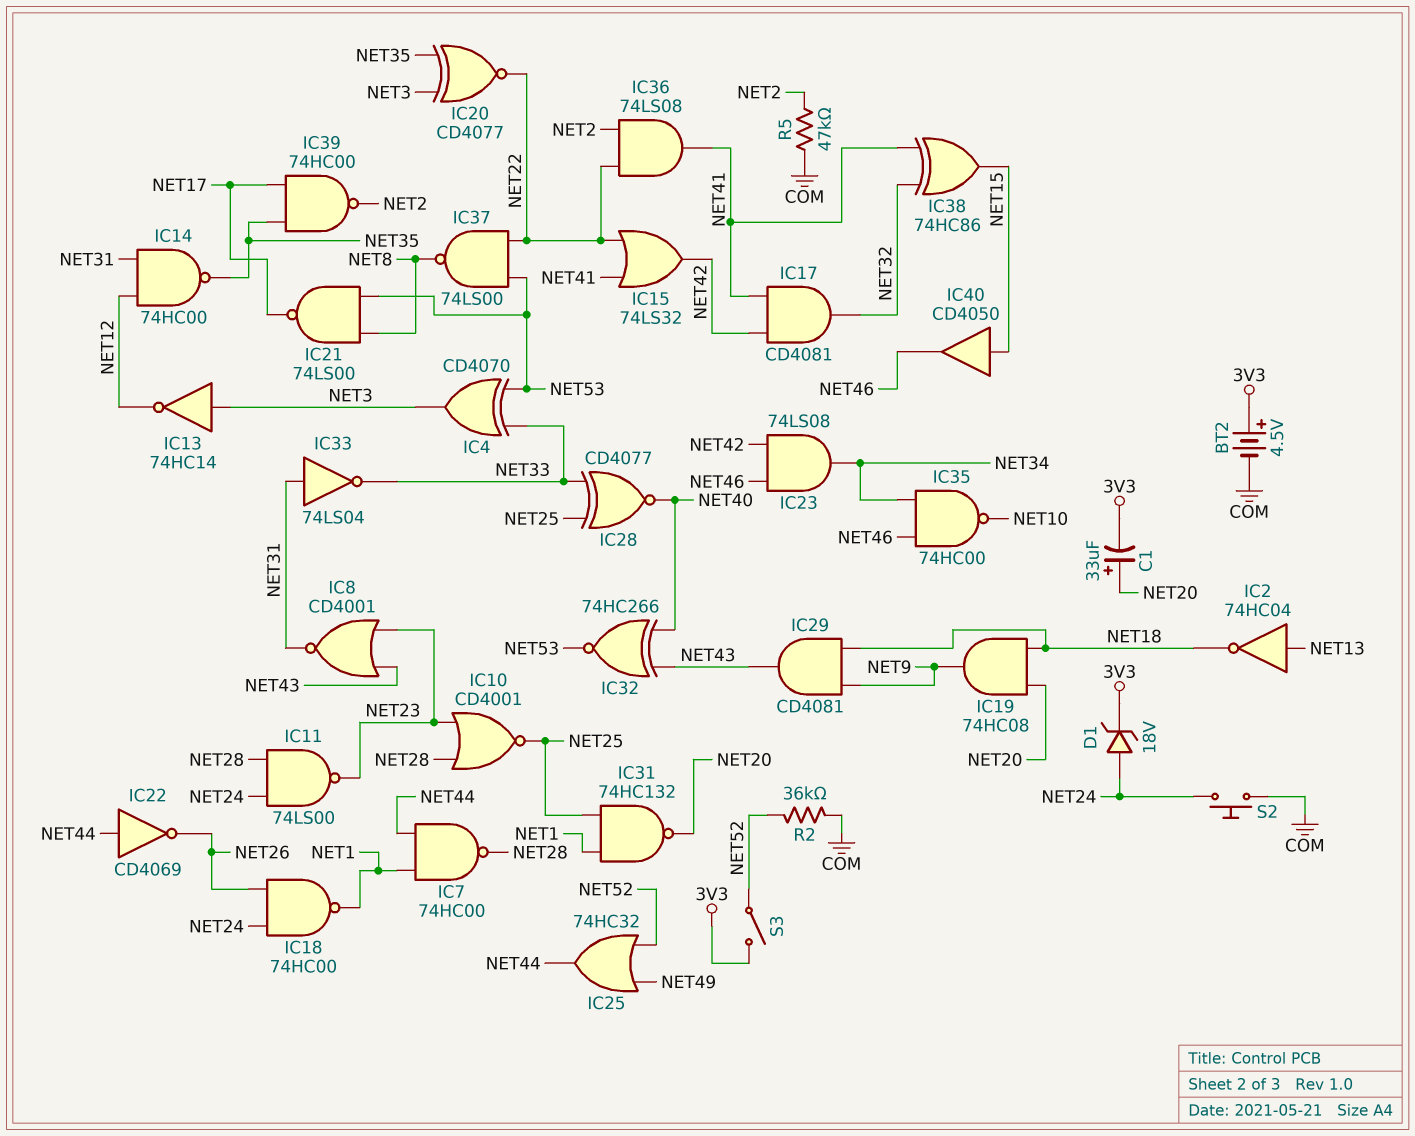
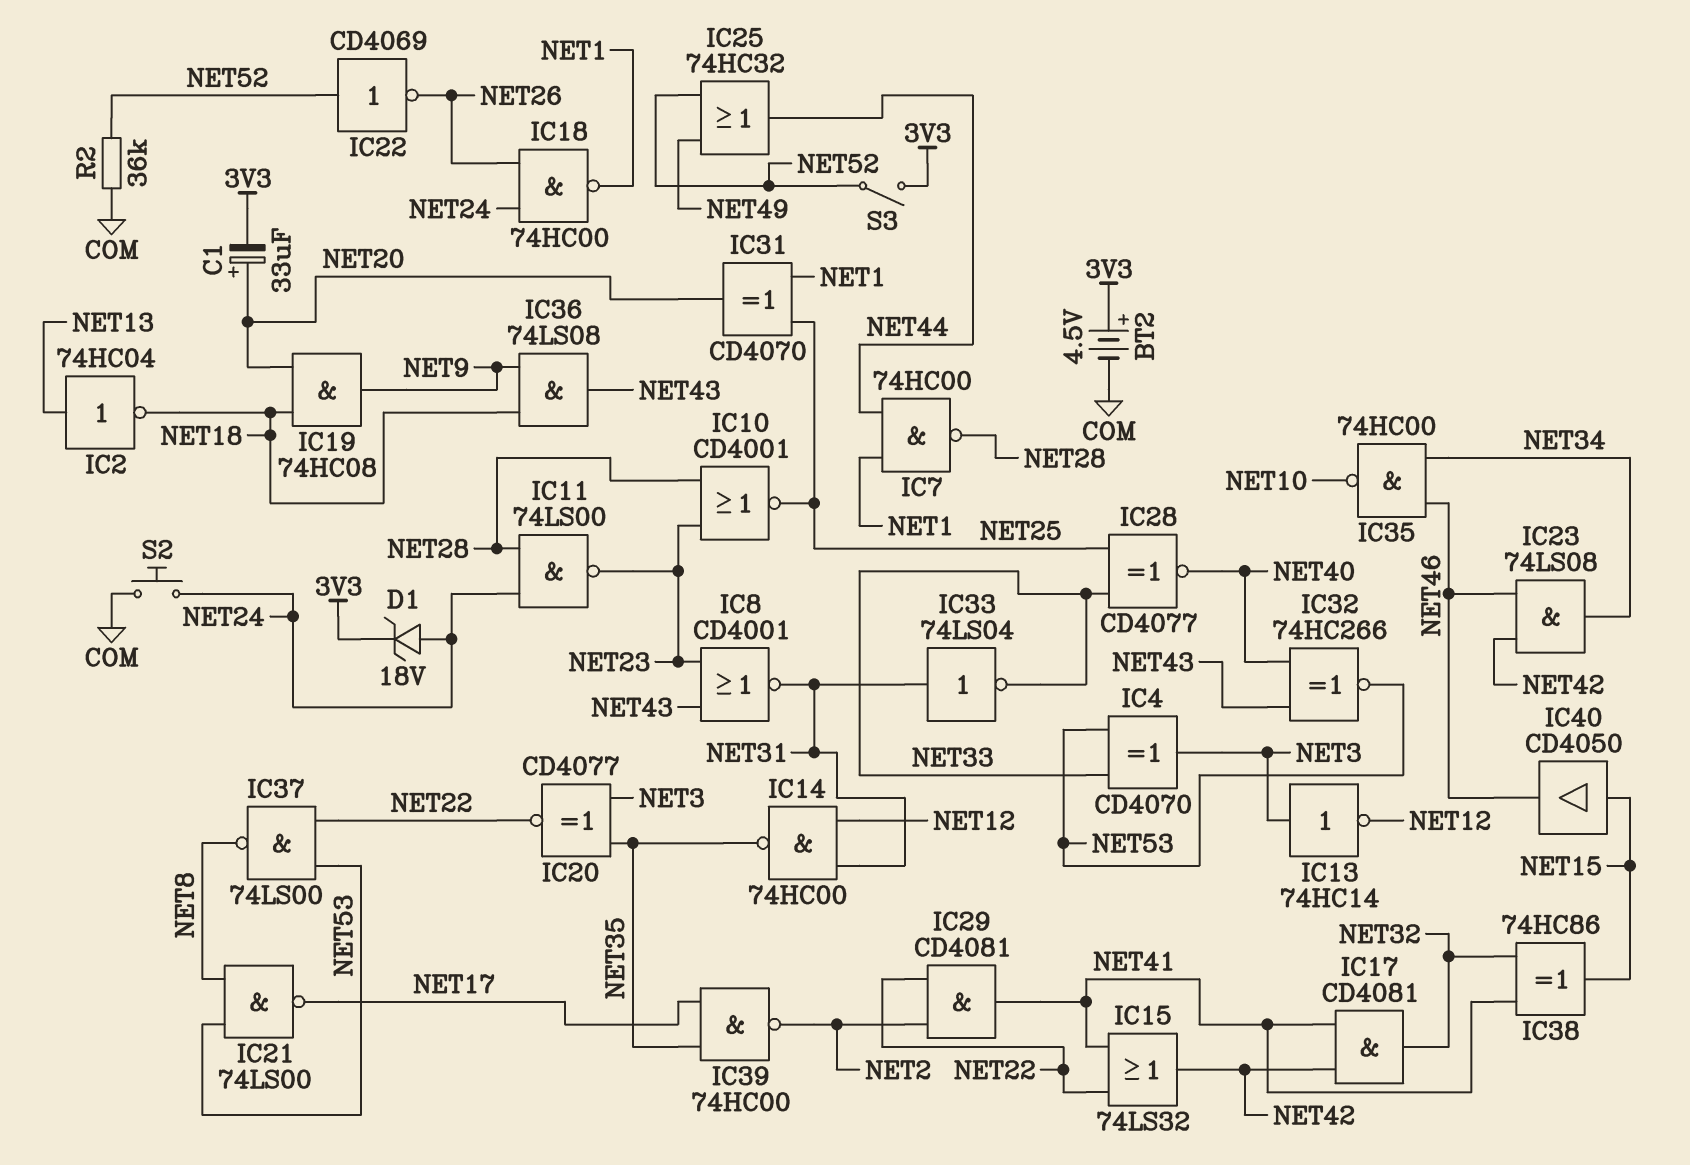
IC22: NOT CD4069 (in NET44, out NET26) -> NOT CD4069 (in NET52, out NET26)
IC29: AND CD4081 (in NET9, in NET18, out NET43) -> AND CD4081 (in NET2, in NET22, out NET41)
IC31: NAND 74HC132 (in NET1, in NET25, out NET20) -> XOR CD4070 (in NET1, in NET25, out NET20)
IC36: AND 74LS08 (in NET2, in NET22, out NET41) -> AND 74LS08 (in NET9, in NET18, out NET43)
R5: 47k (COM, NET2) -> none

